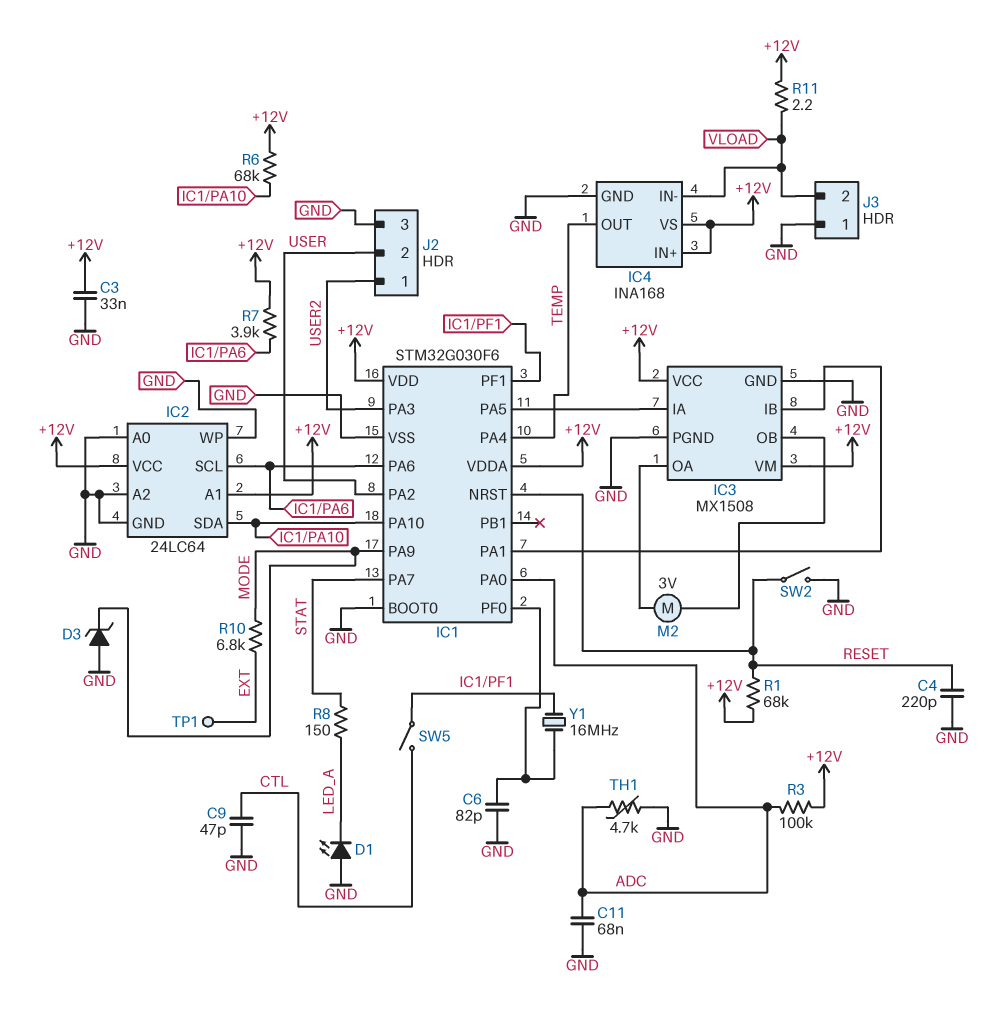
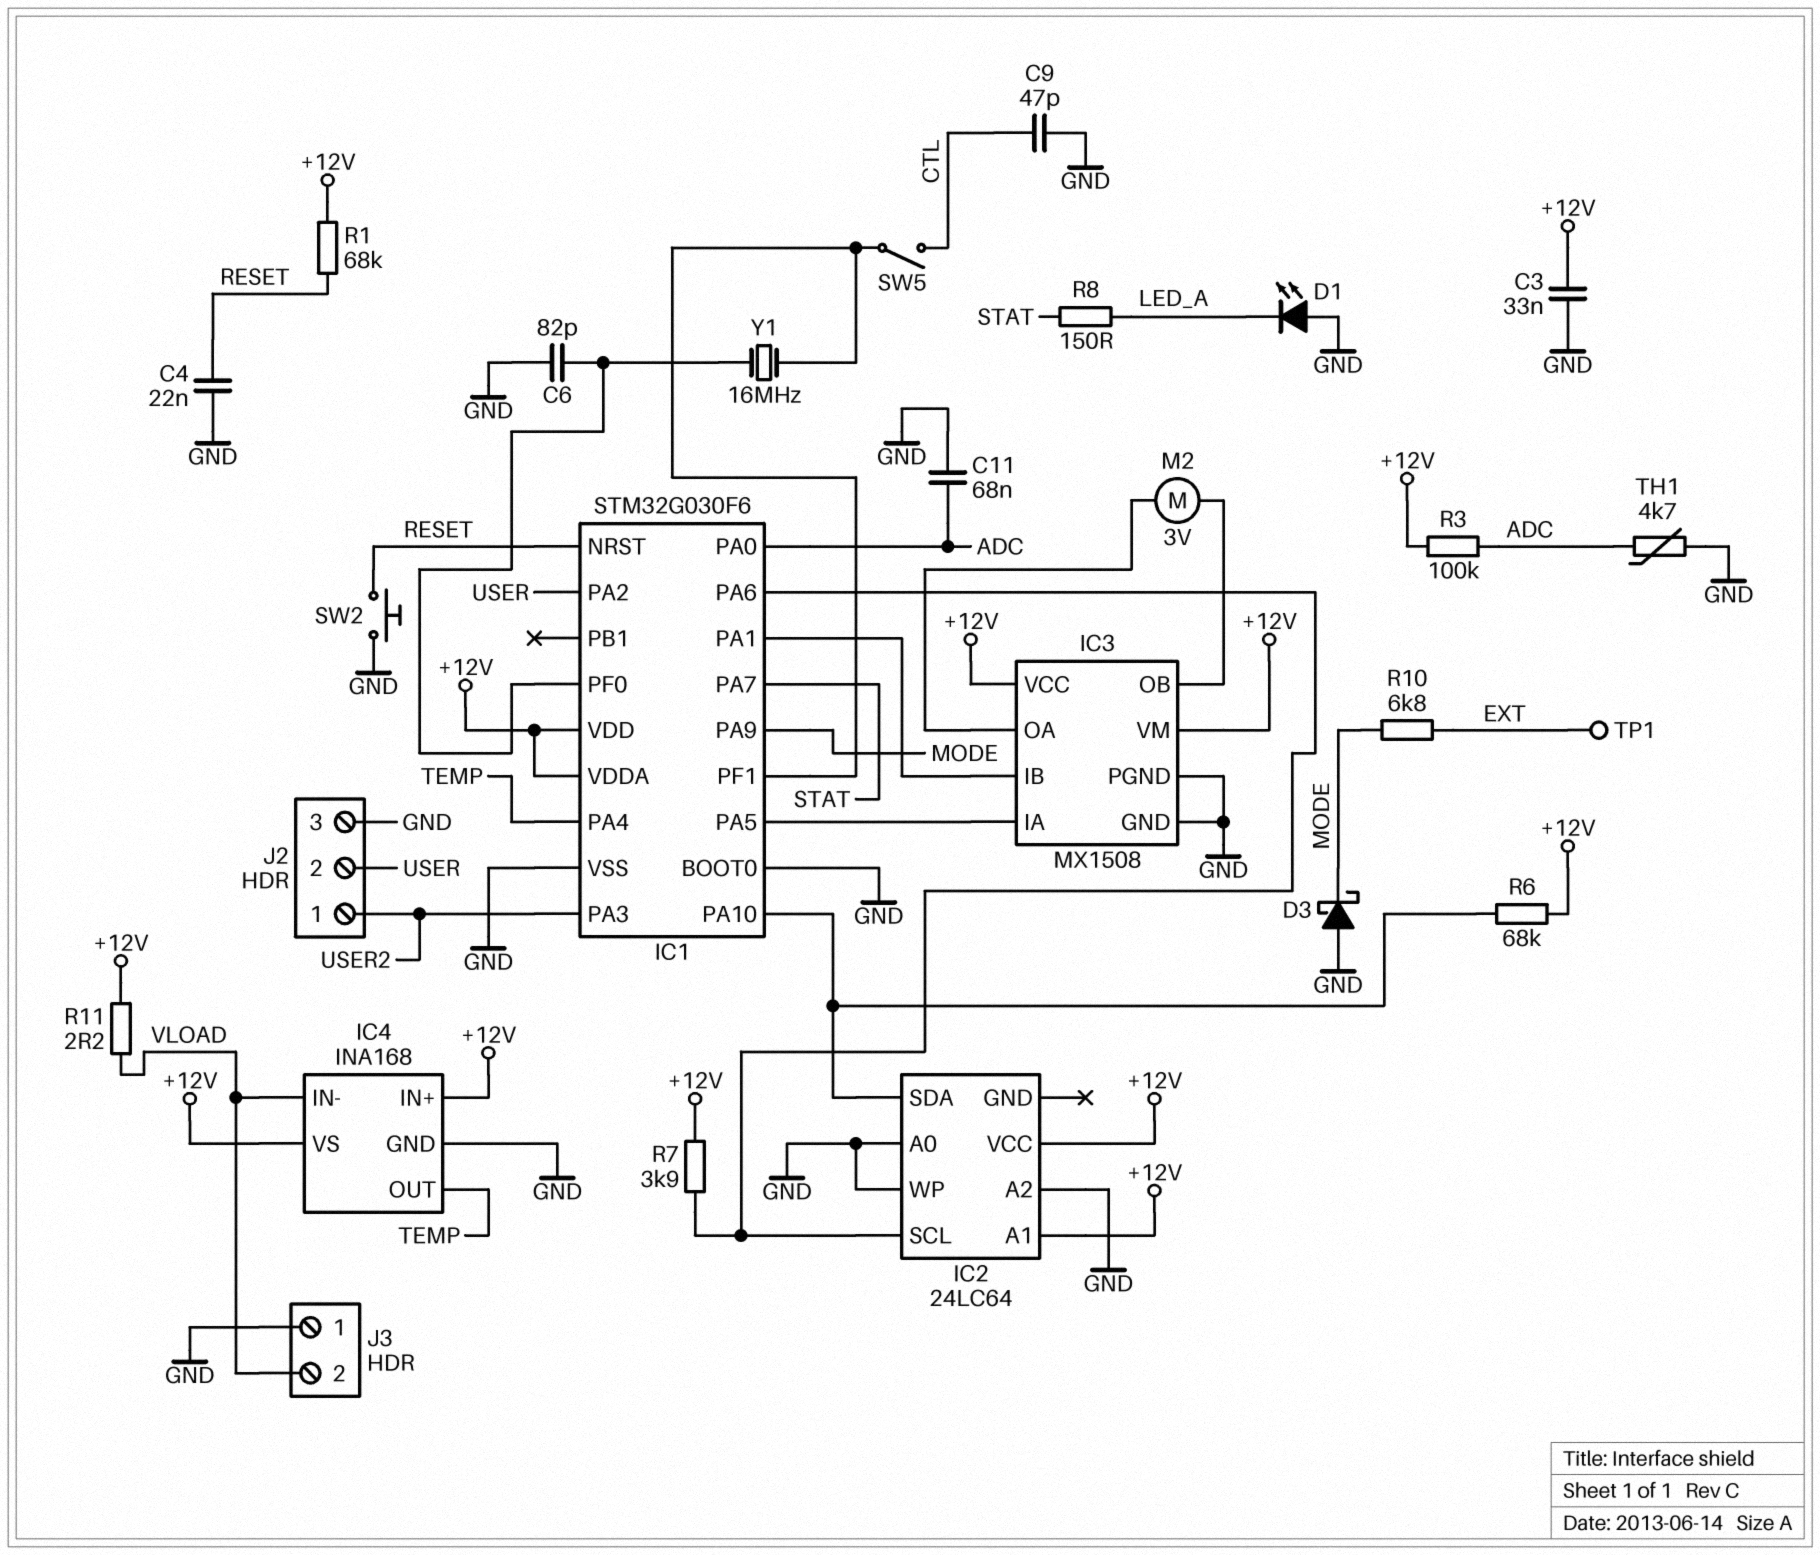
C4: 220pF (GND, RESET) -> 22nF (GND, RESET)
D3: zener (A GND, K MODE) -> schottky (A GND, K MODE)
IC2 pin GND: GND -> none
SW2: switch (GND, RESET) -> button (GND, RESET)

